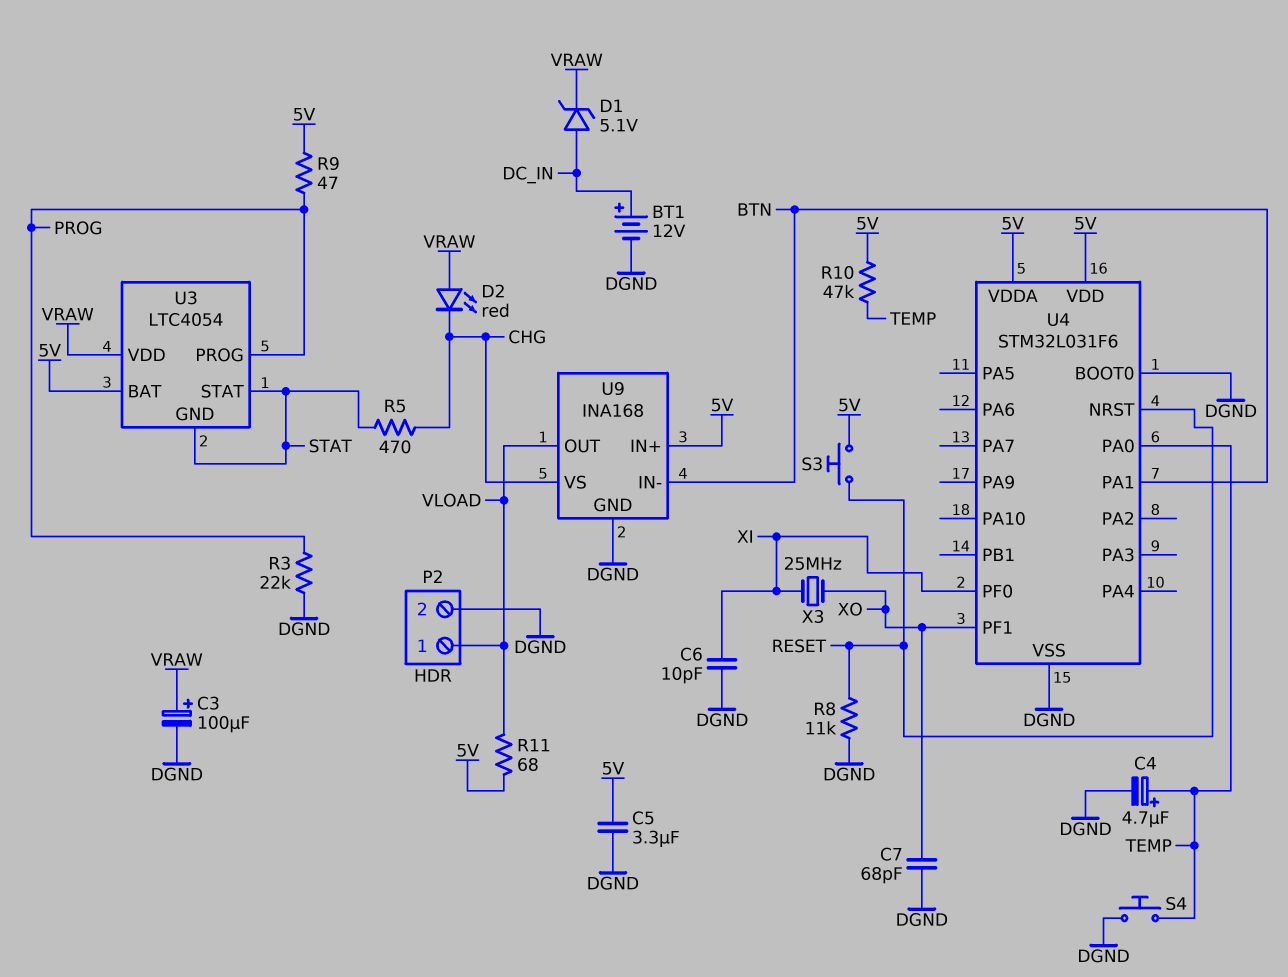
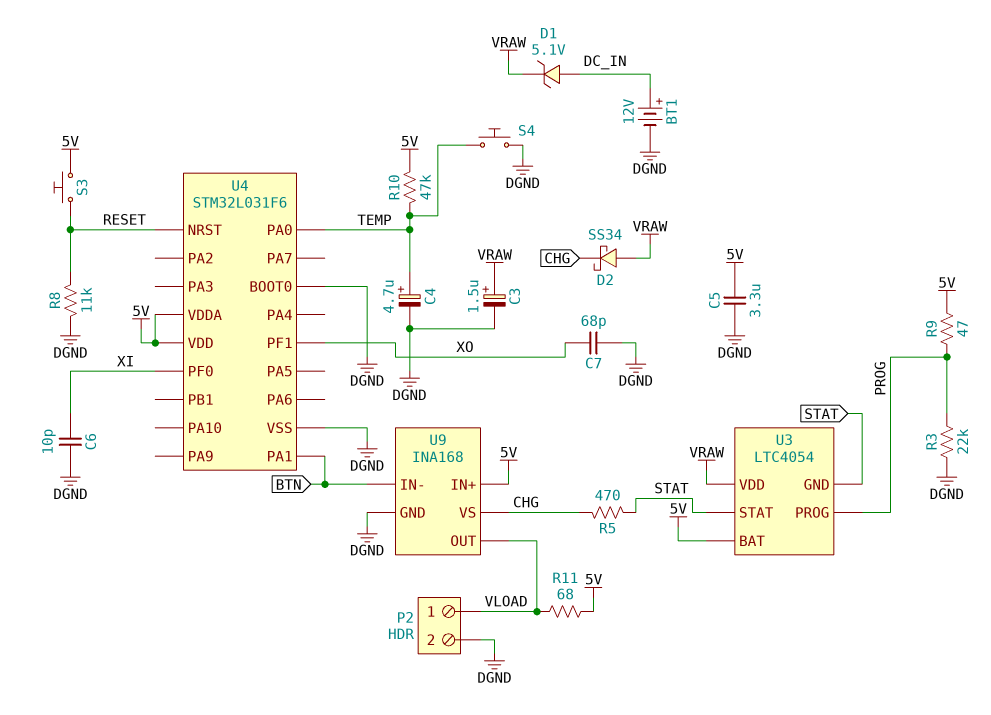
C3: 100uF (plus VRAW, minus DGND) -> 1.5uF (plus VRAW, minus DGND)
D2: LED red (A VRAW, K CHG) -> schottky SS34 (A VRAW, K CHG)
X3: 25MHz (XI, XO) -> none

